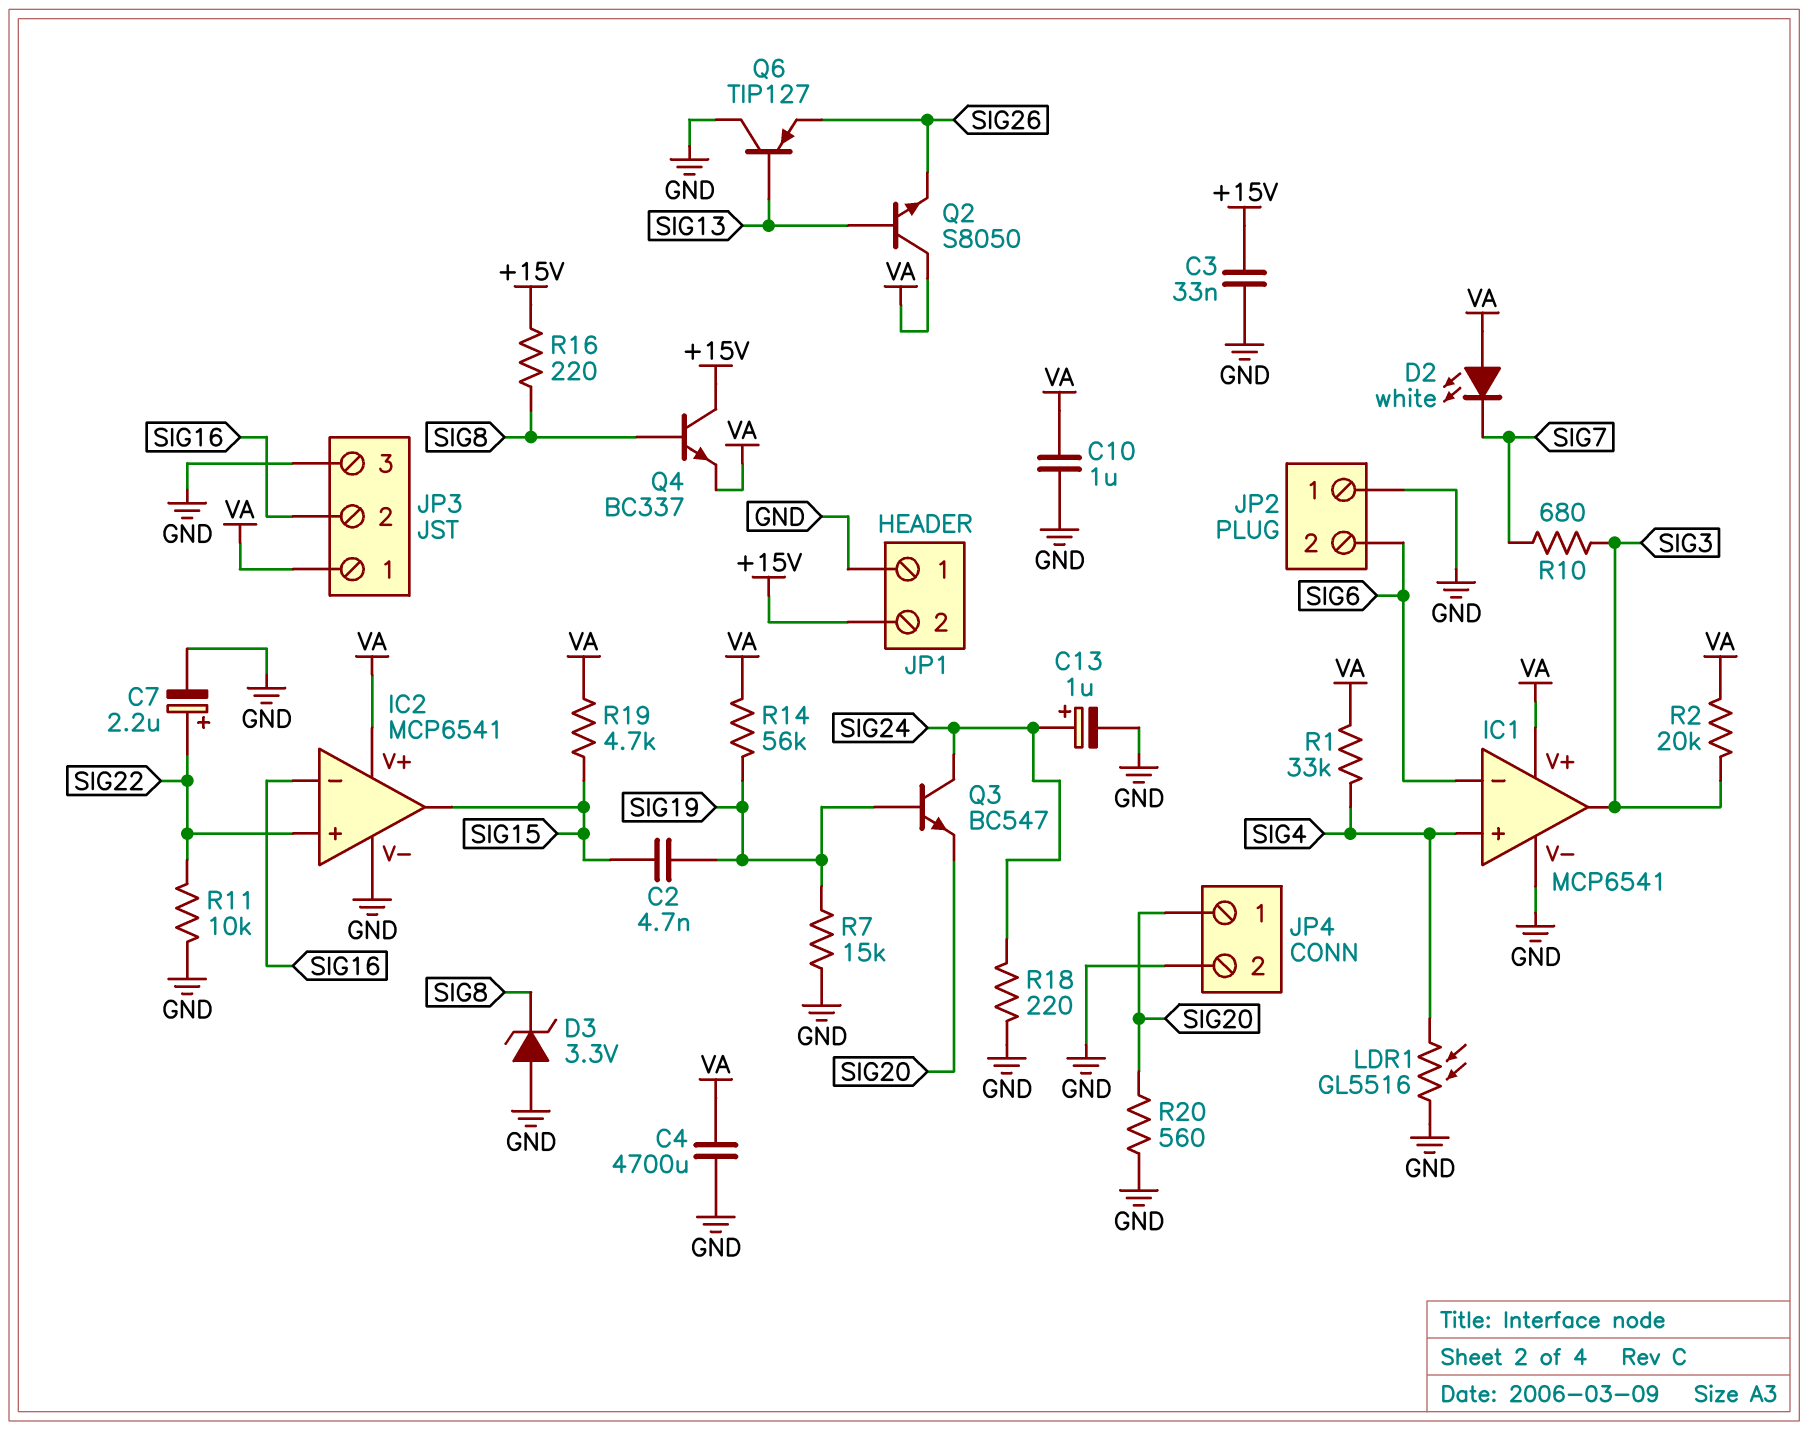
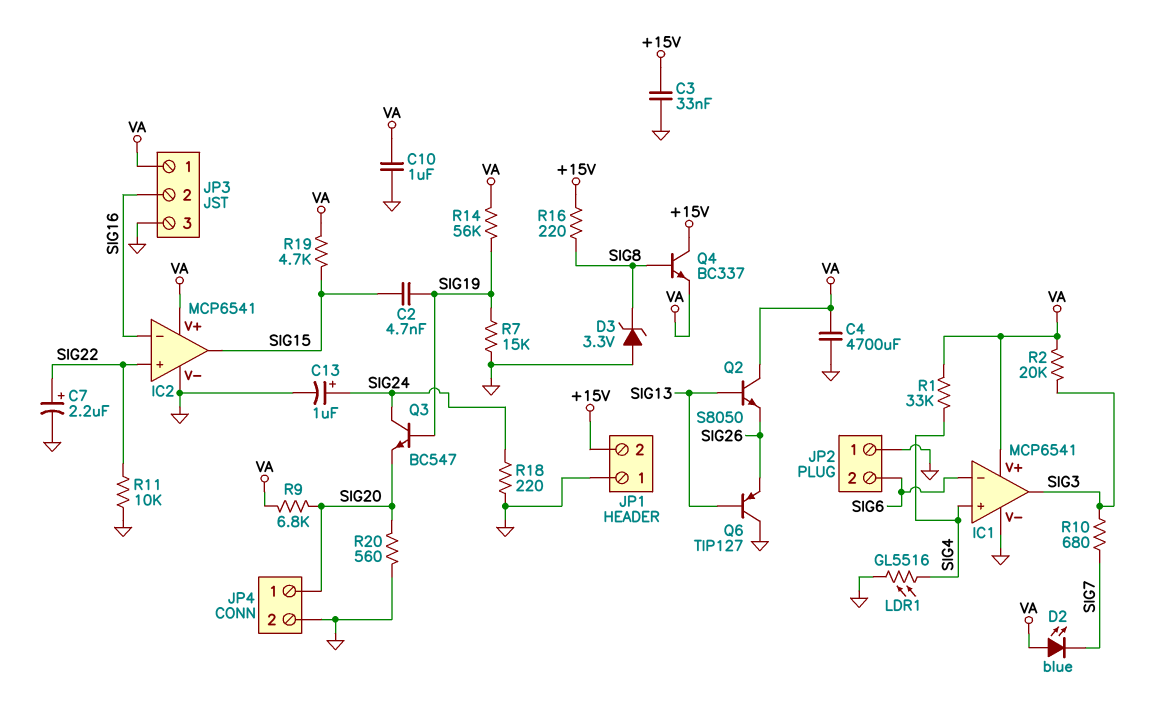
D2: LED white (A VA, K SIG7) -> LED blue (A VA, K SIG7)
R9: none -> 6.8k (SIG20, VA)

